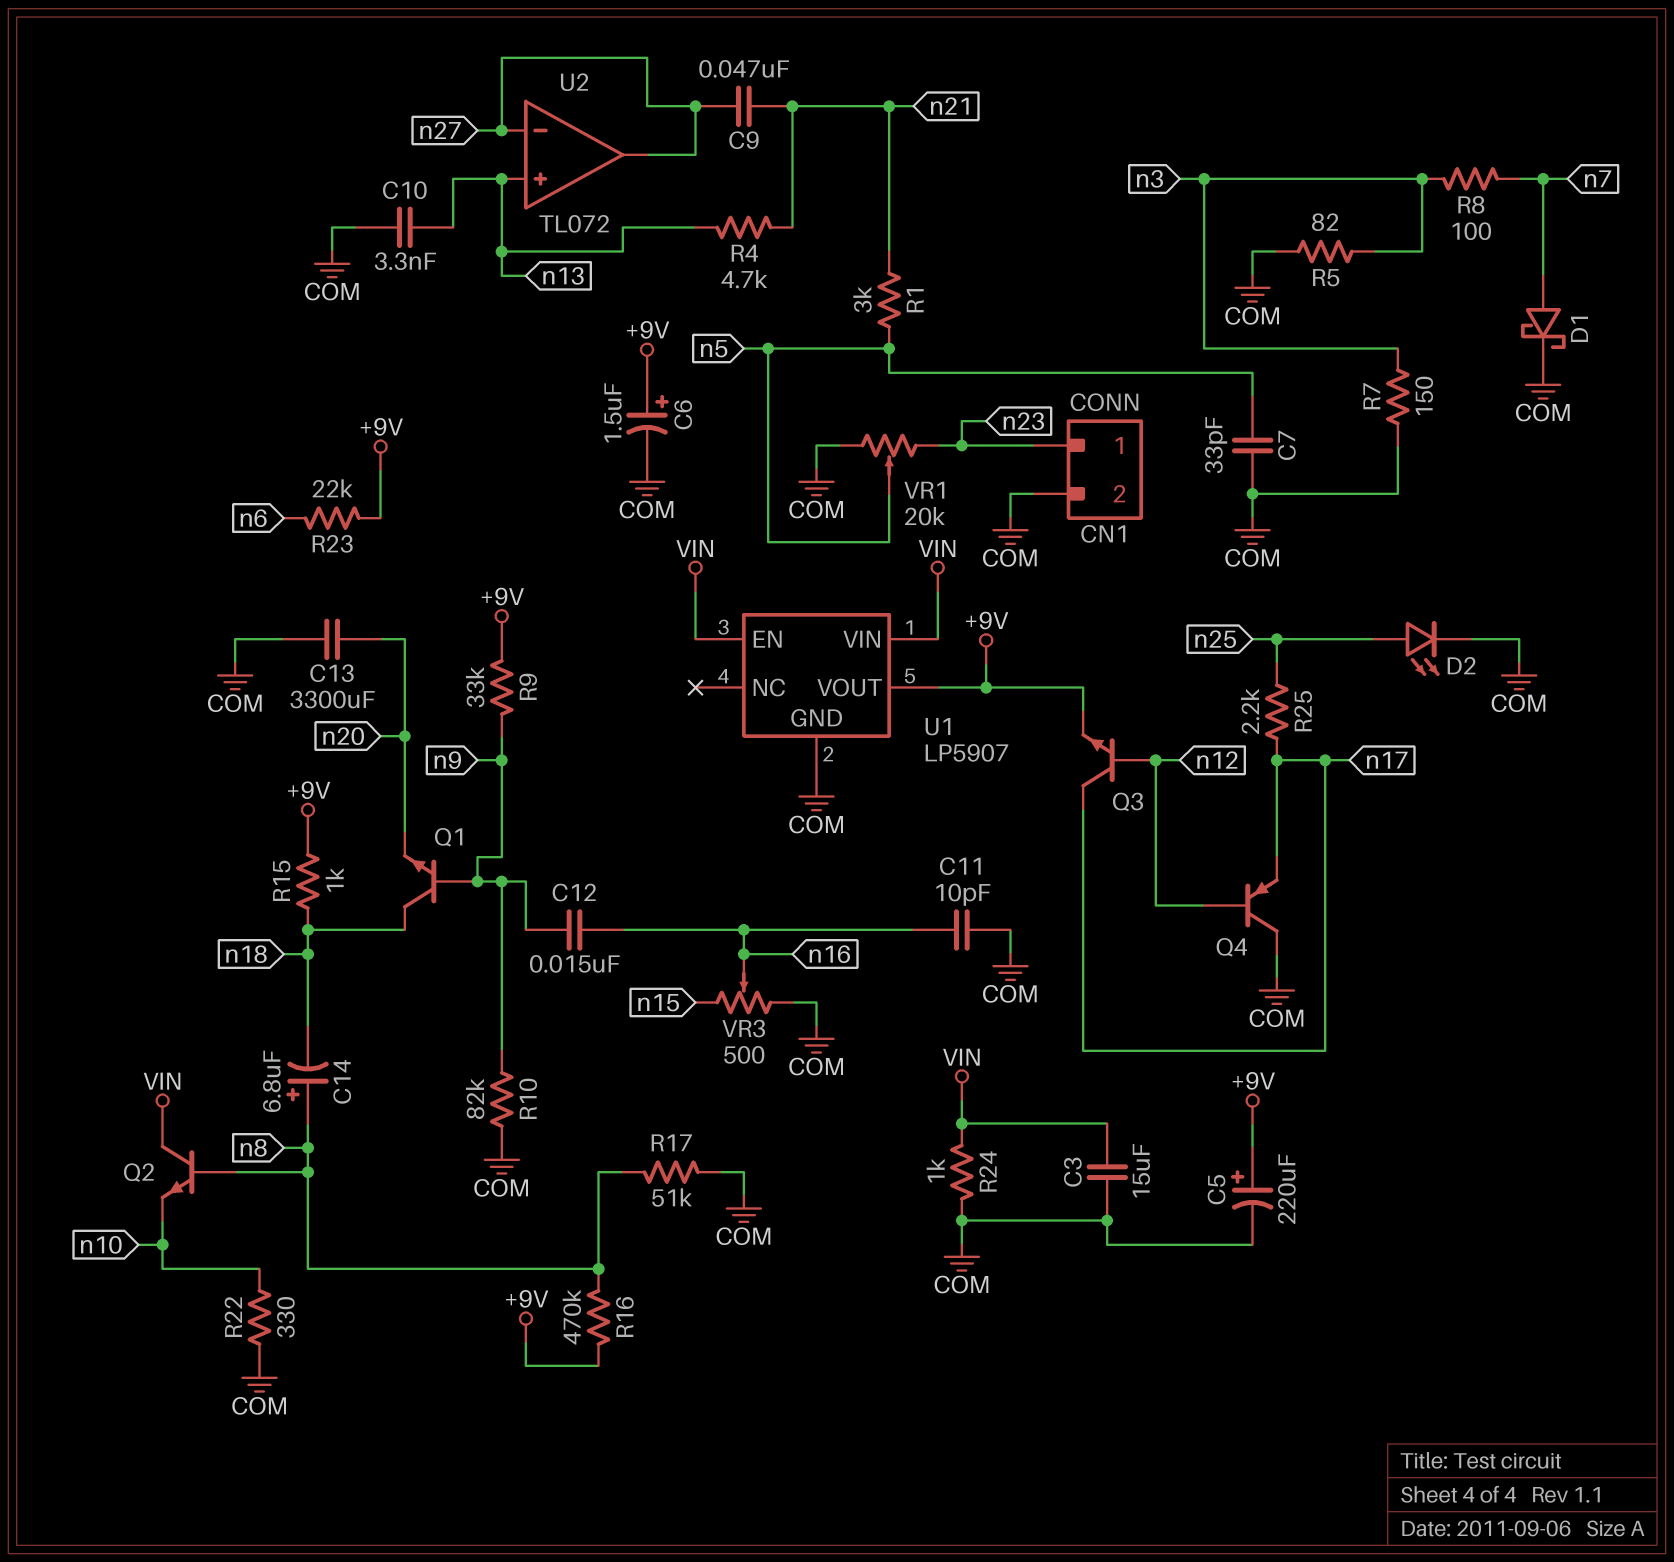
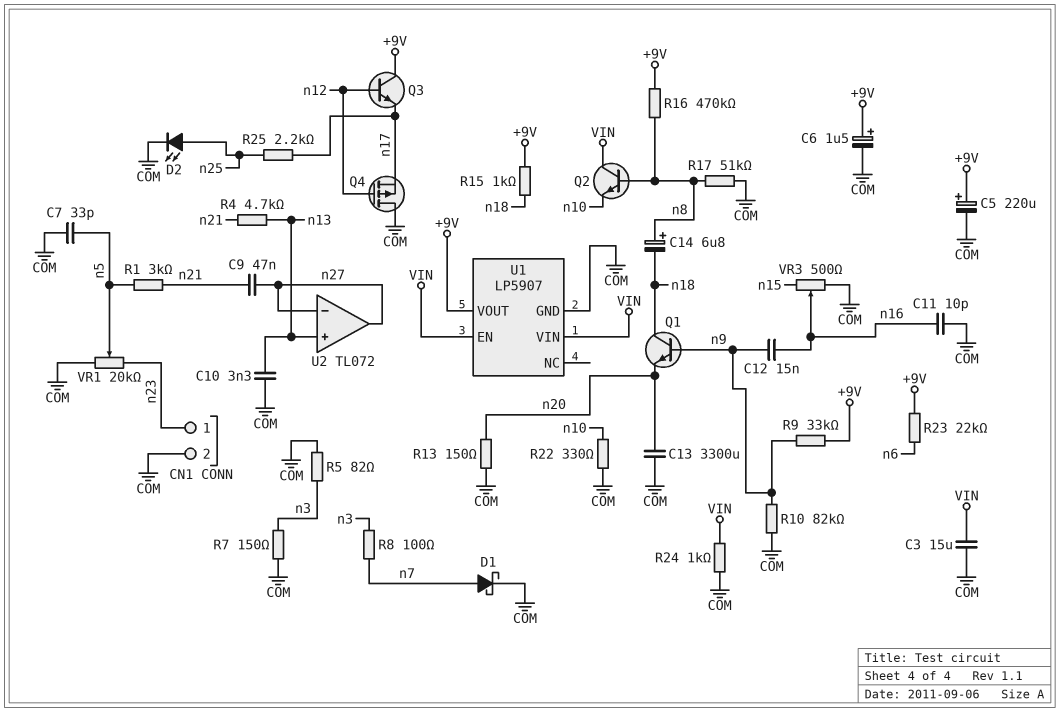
Q3: NPN (B n12, C n17, E +9V) -> NPN (B n12, C +9V, E n17)
Q4: PNP (B n12, C COM, E n17) -> PMOS (G n12, D COM, S n17)
R13: none -> 150 (COM, n20)

